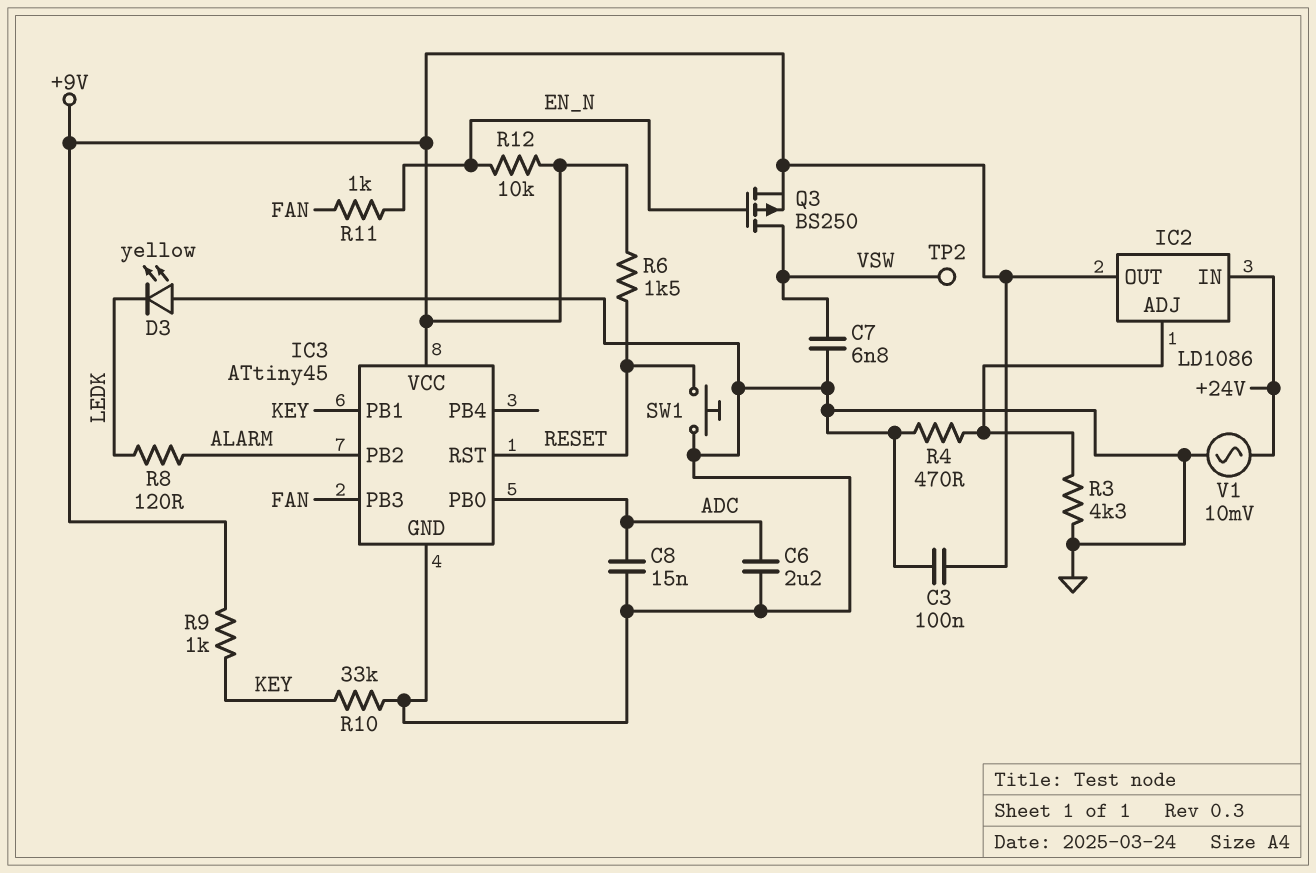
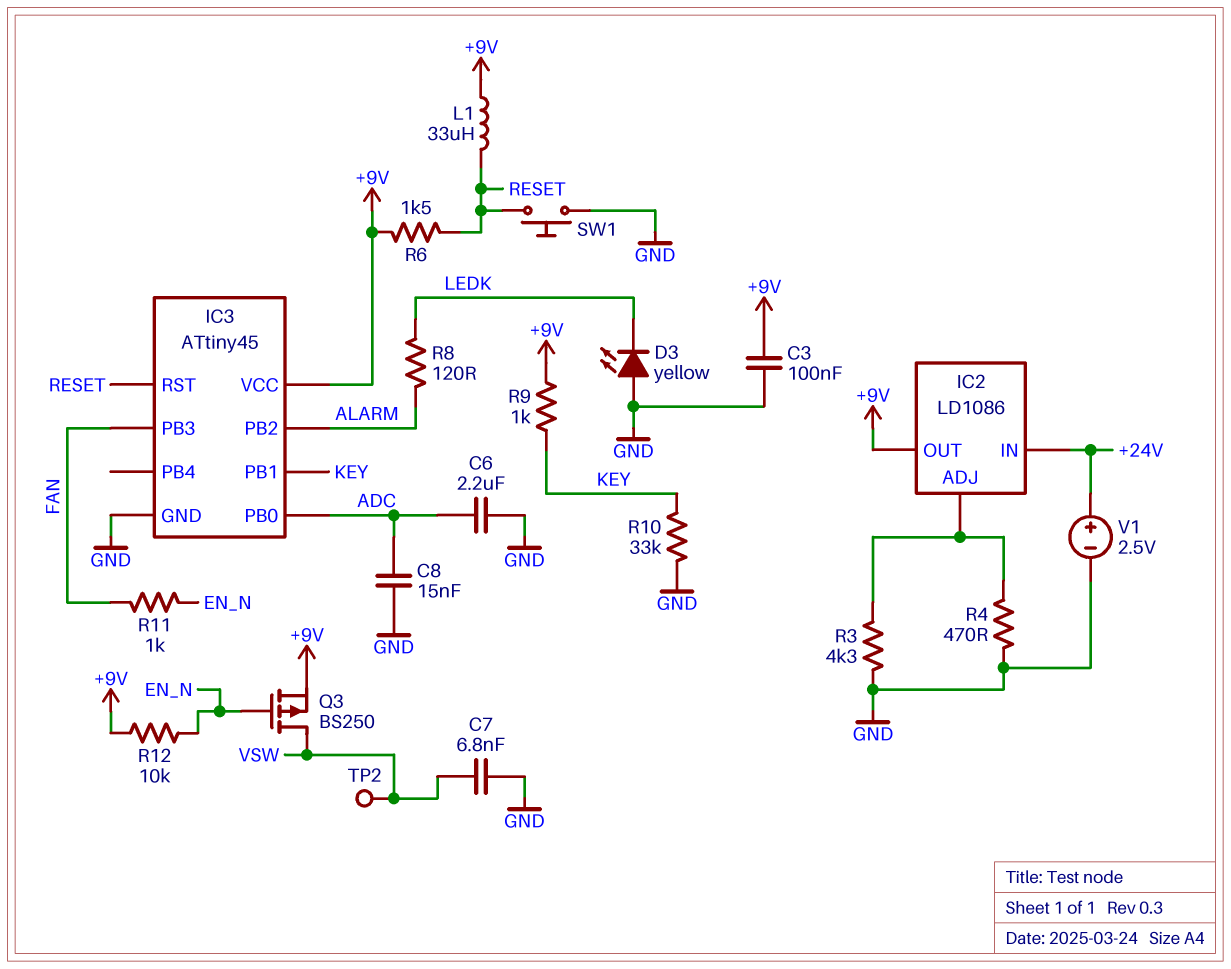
L1: none -> 33uH (+9V, RESET)
V1: AC 10mV (+24V, GND) -> 2.5V (plus +24V, minus GND)

